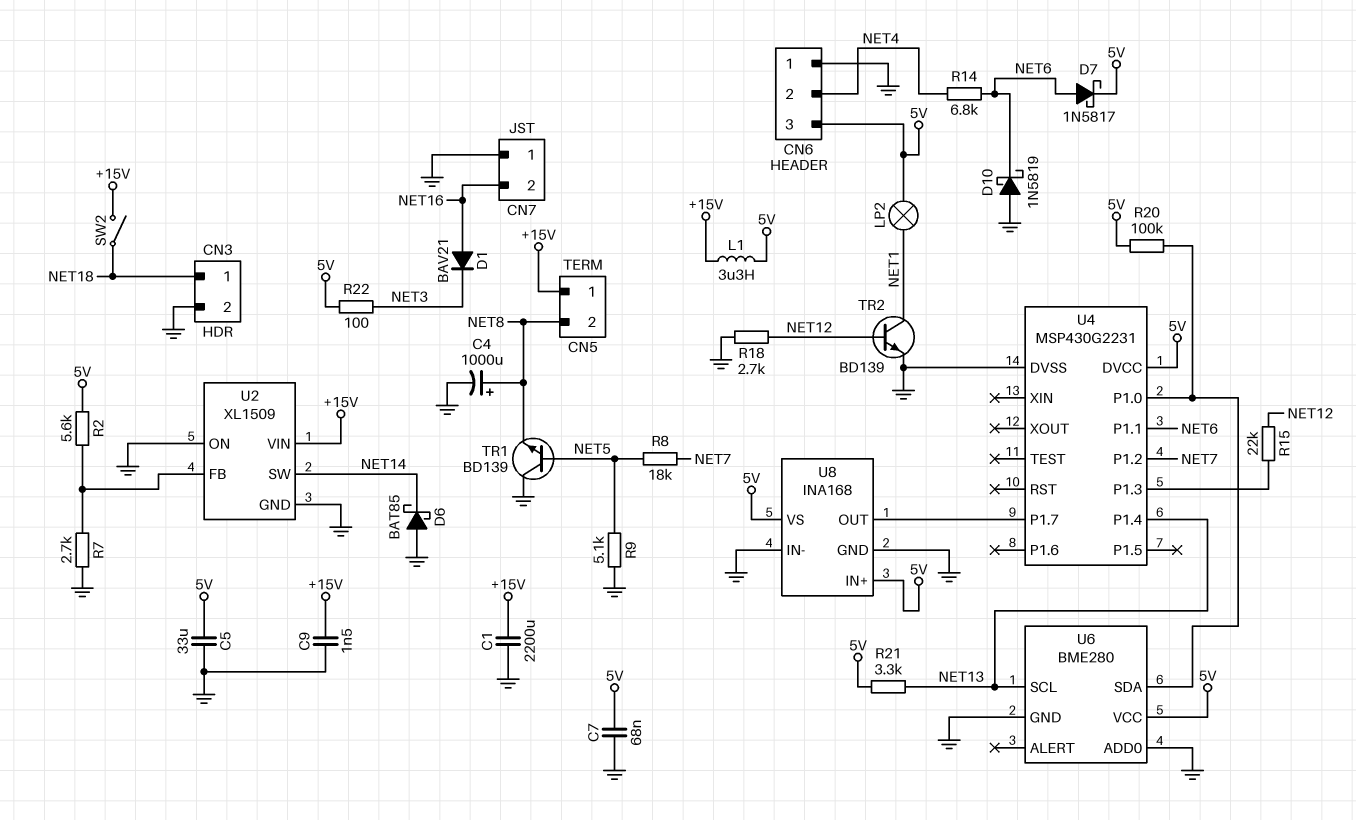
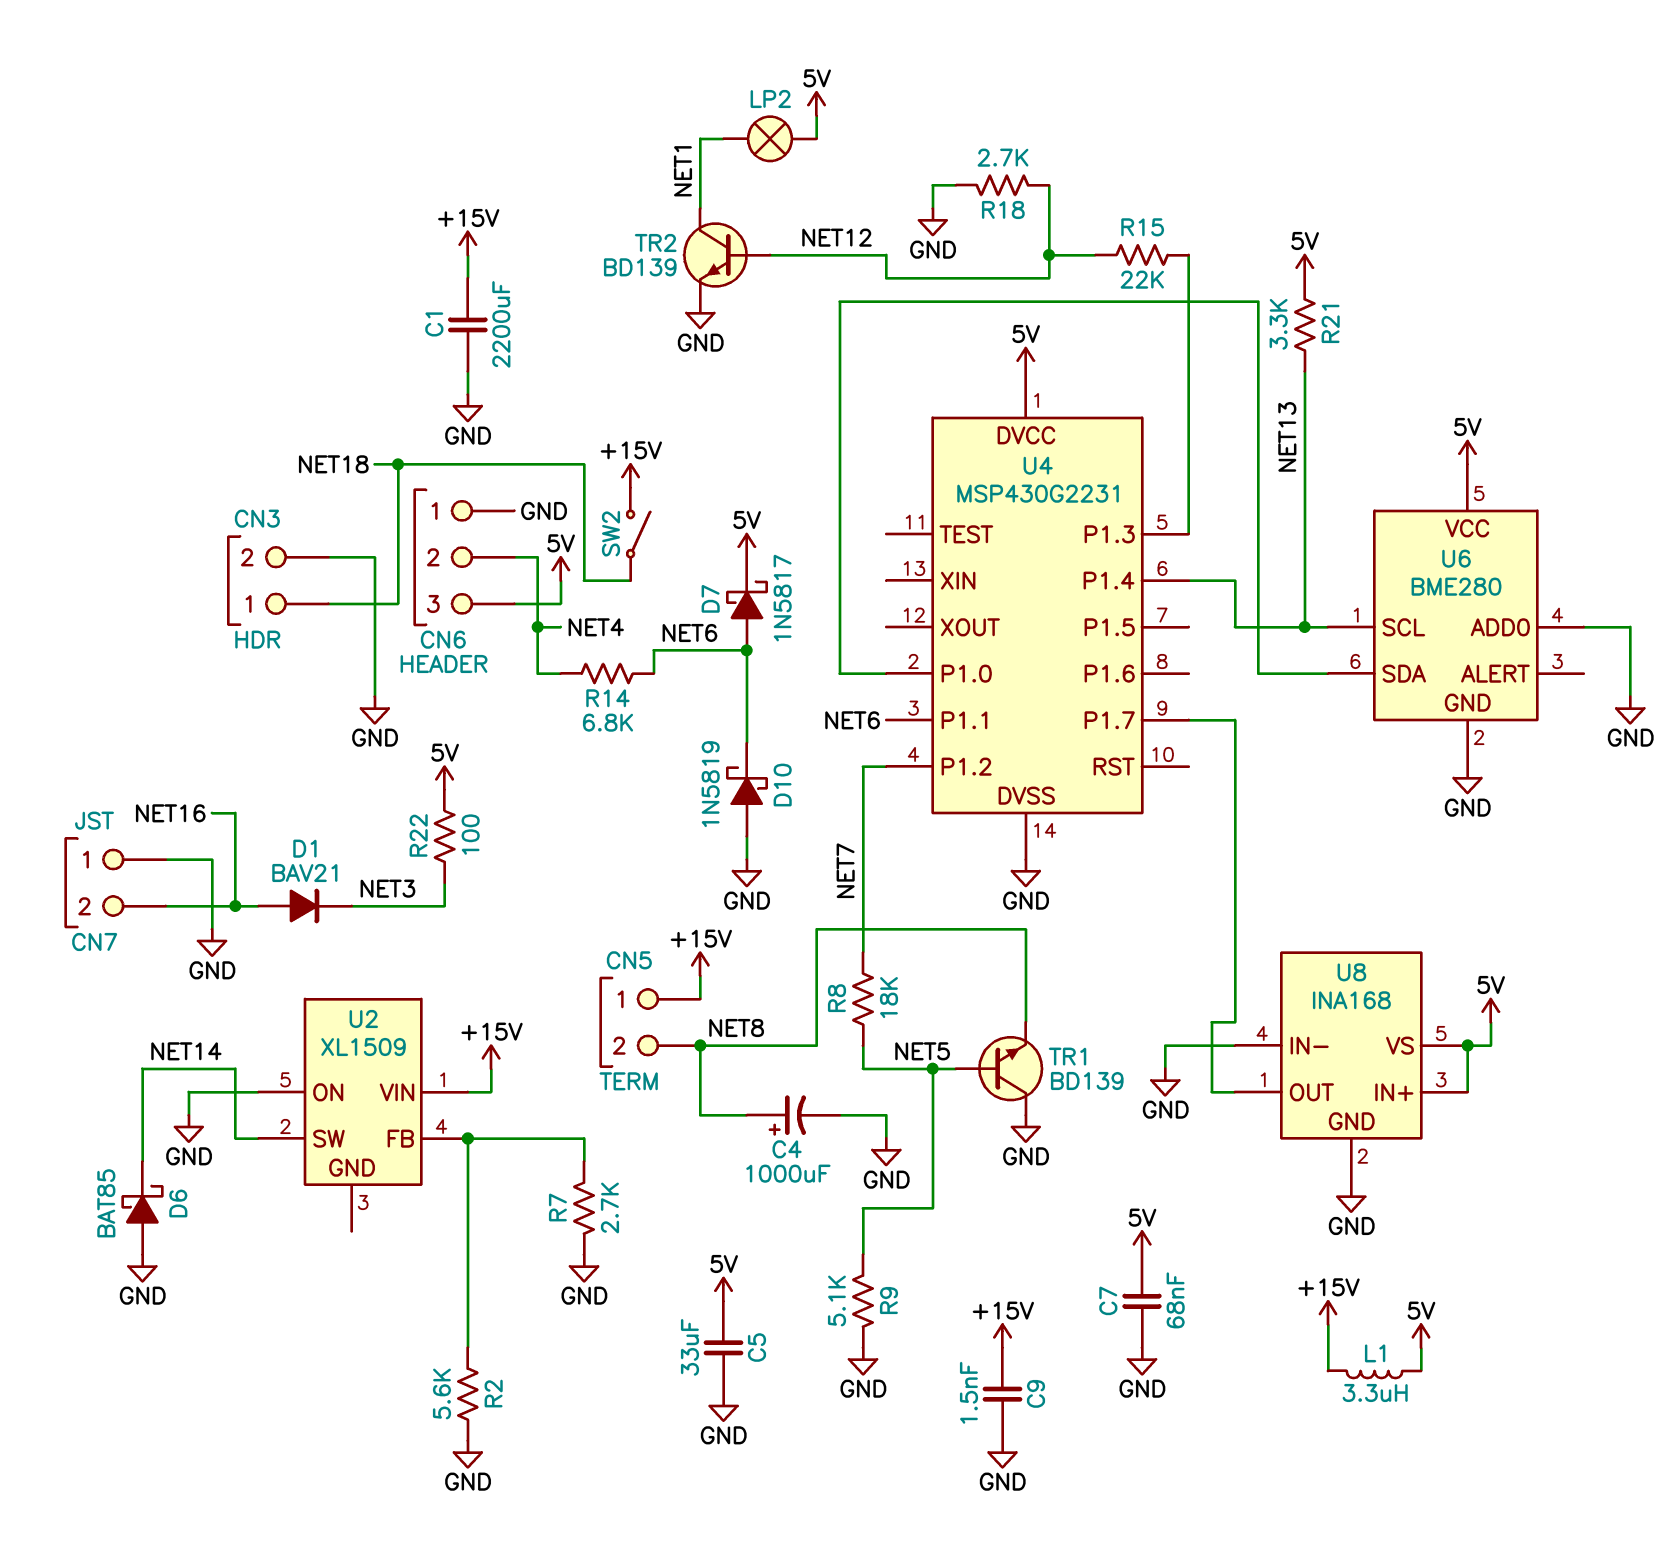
R2: 5.6k (5V, U2/FB) -> 5.6k (GND, U2/FB)
R20: 100k (5V, U4/P1.0) -> none
U2 pin GND: GND -> none

